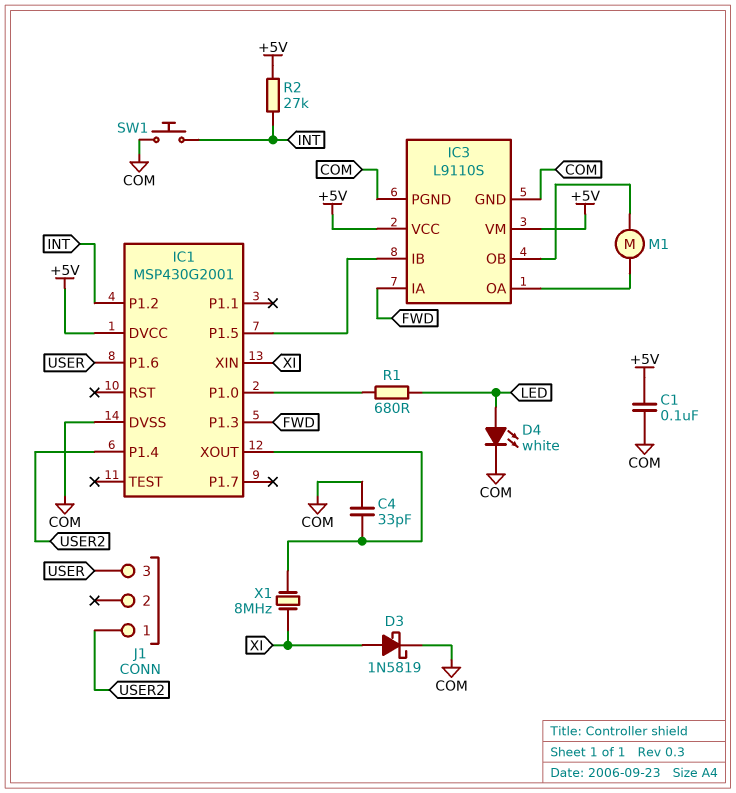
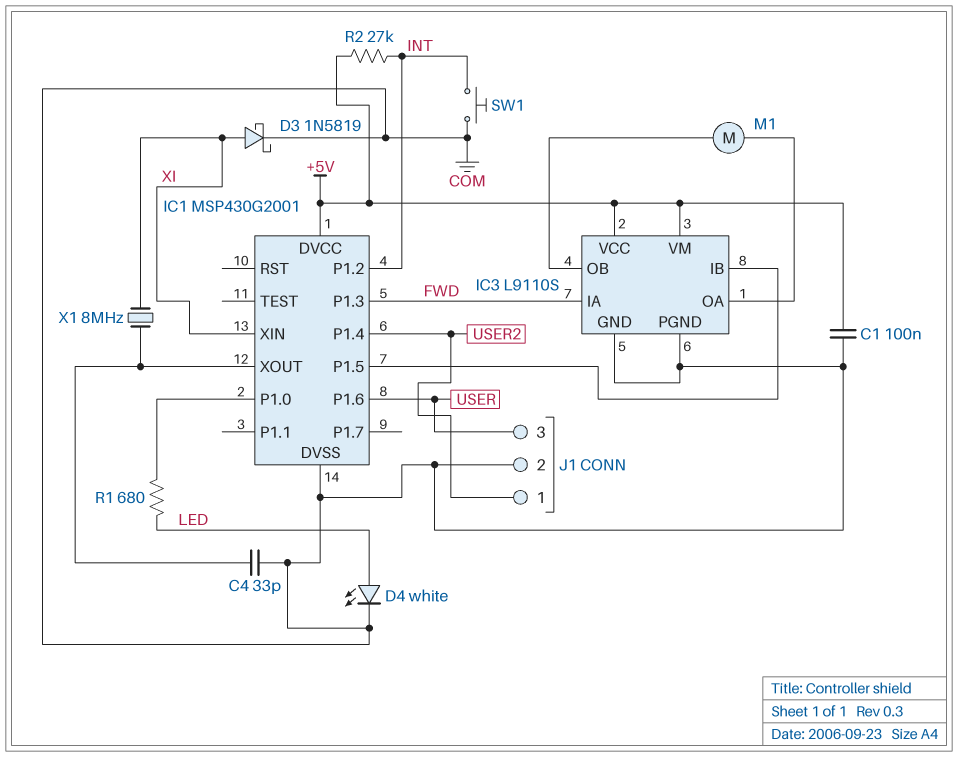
J1 pin 2: none -> COM

